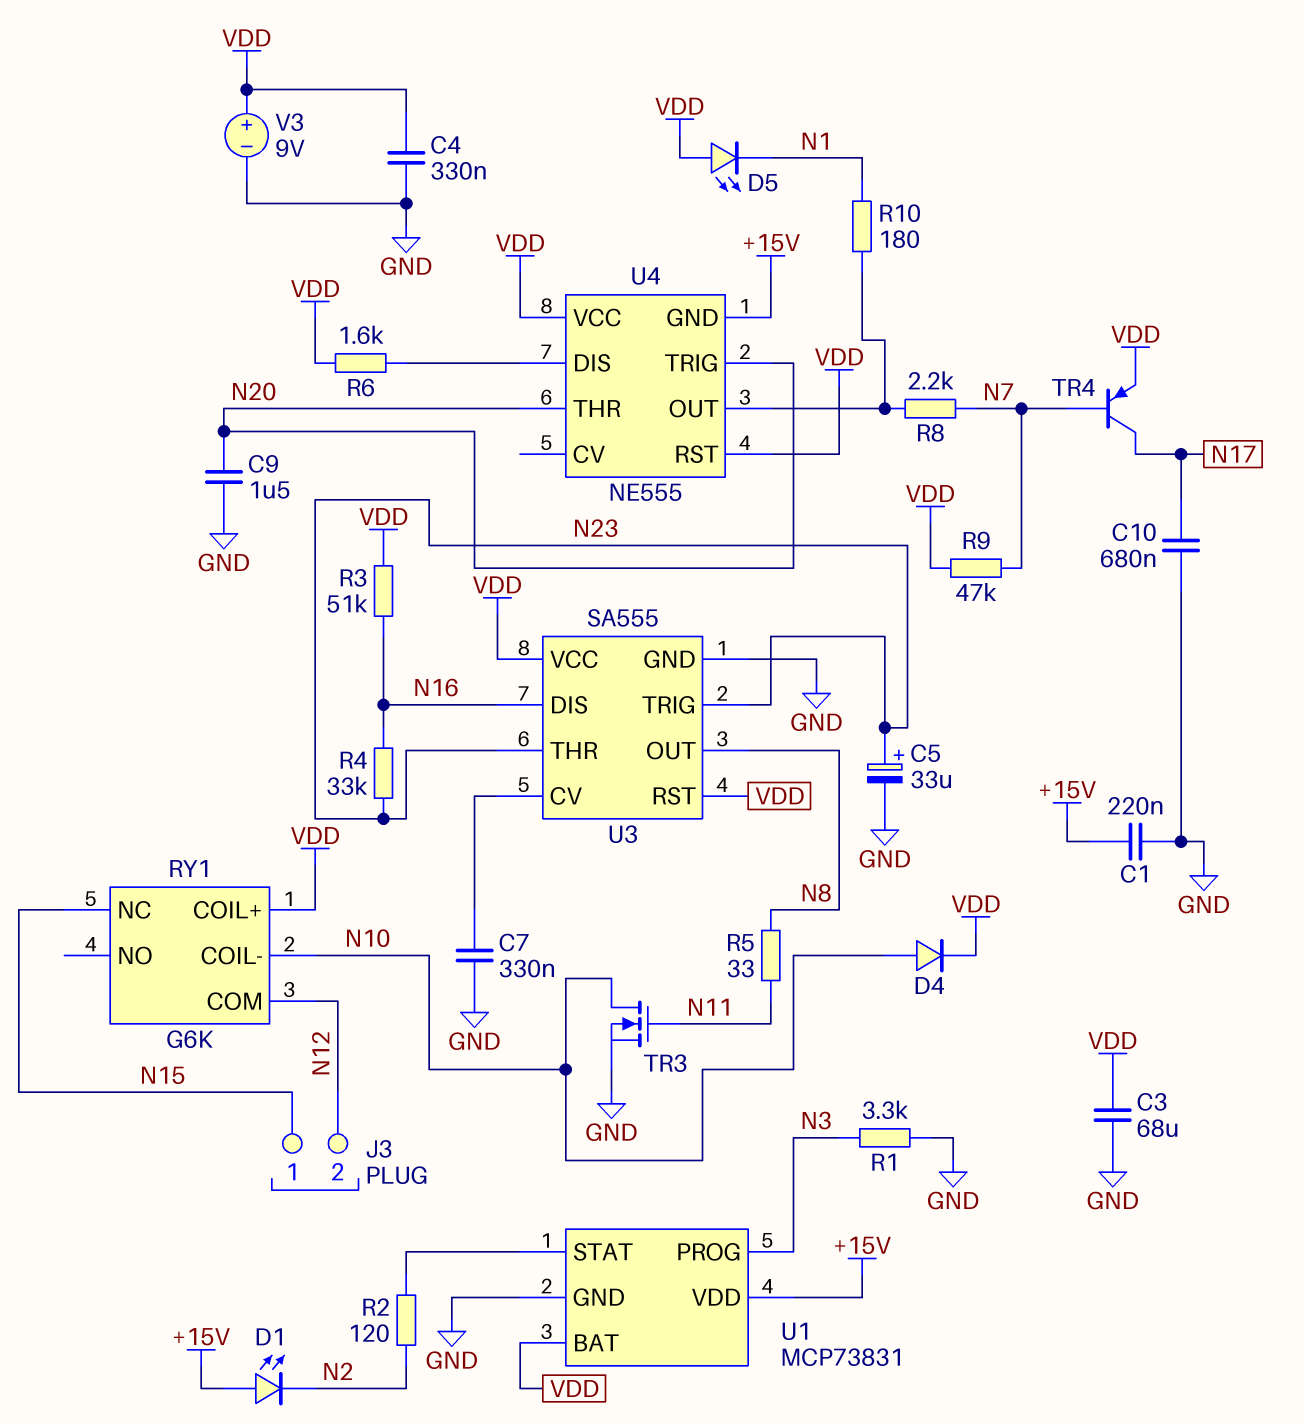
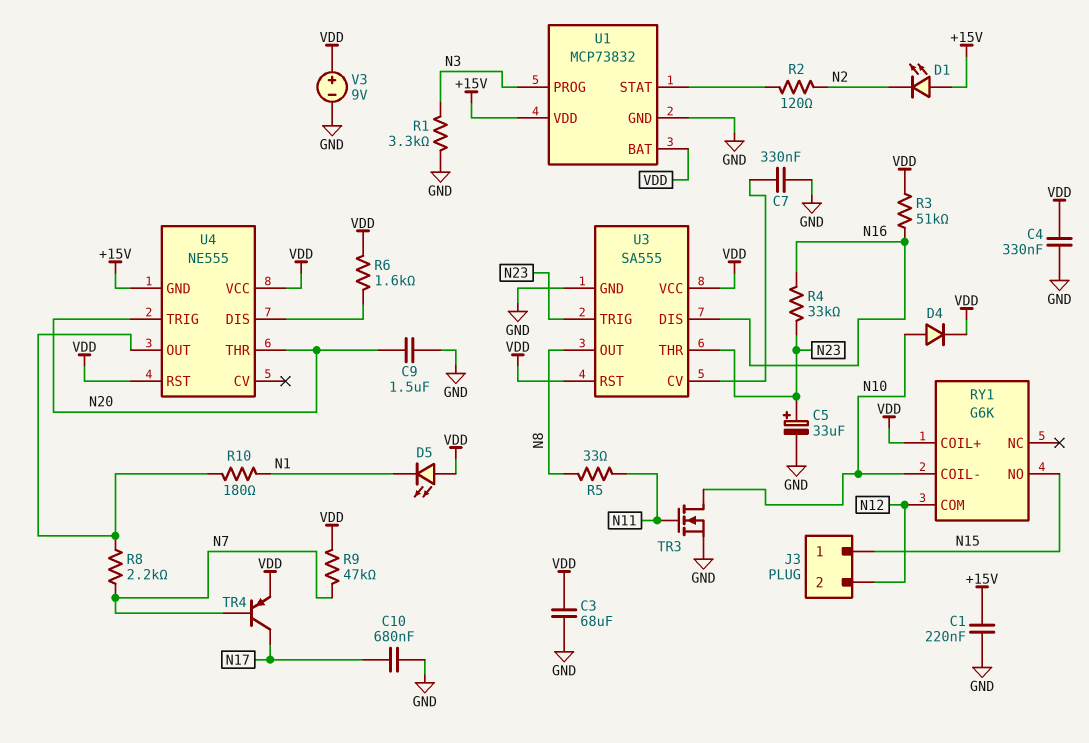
RY1 pin NC: N15 -> none
RY1 pin NO: none -> N15
U1: MCP73831 -> MCP73832

